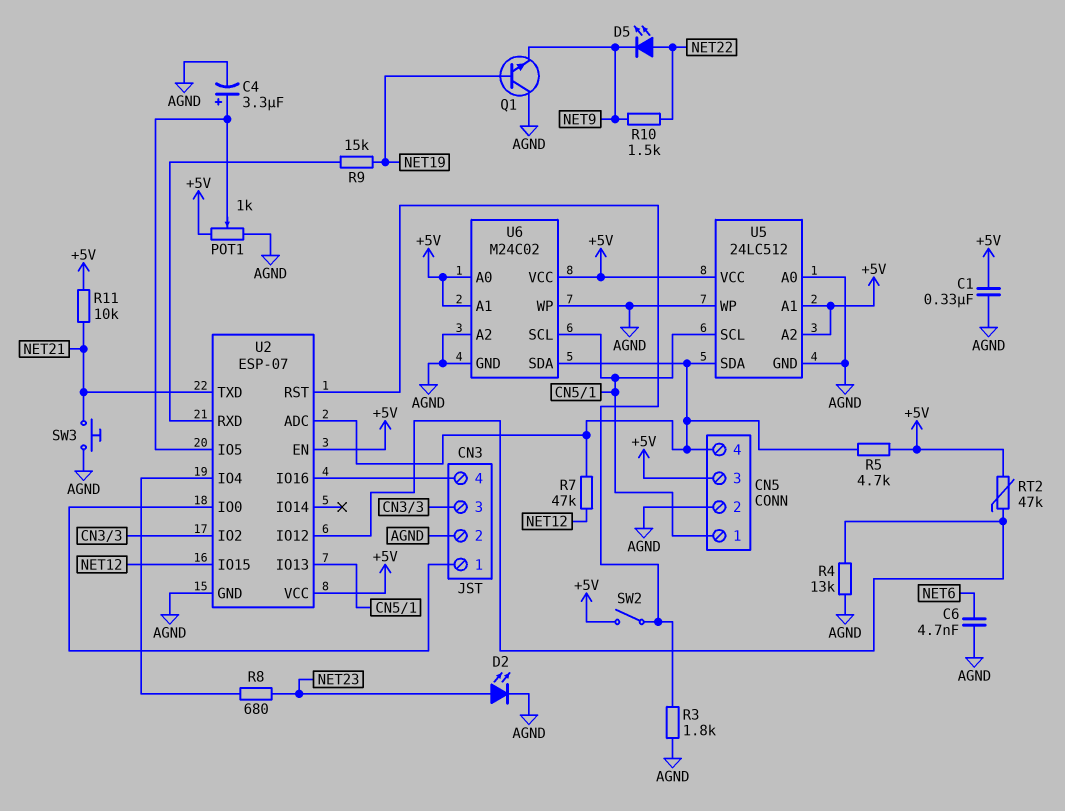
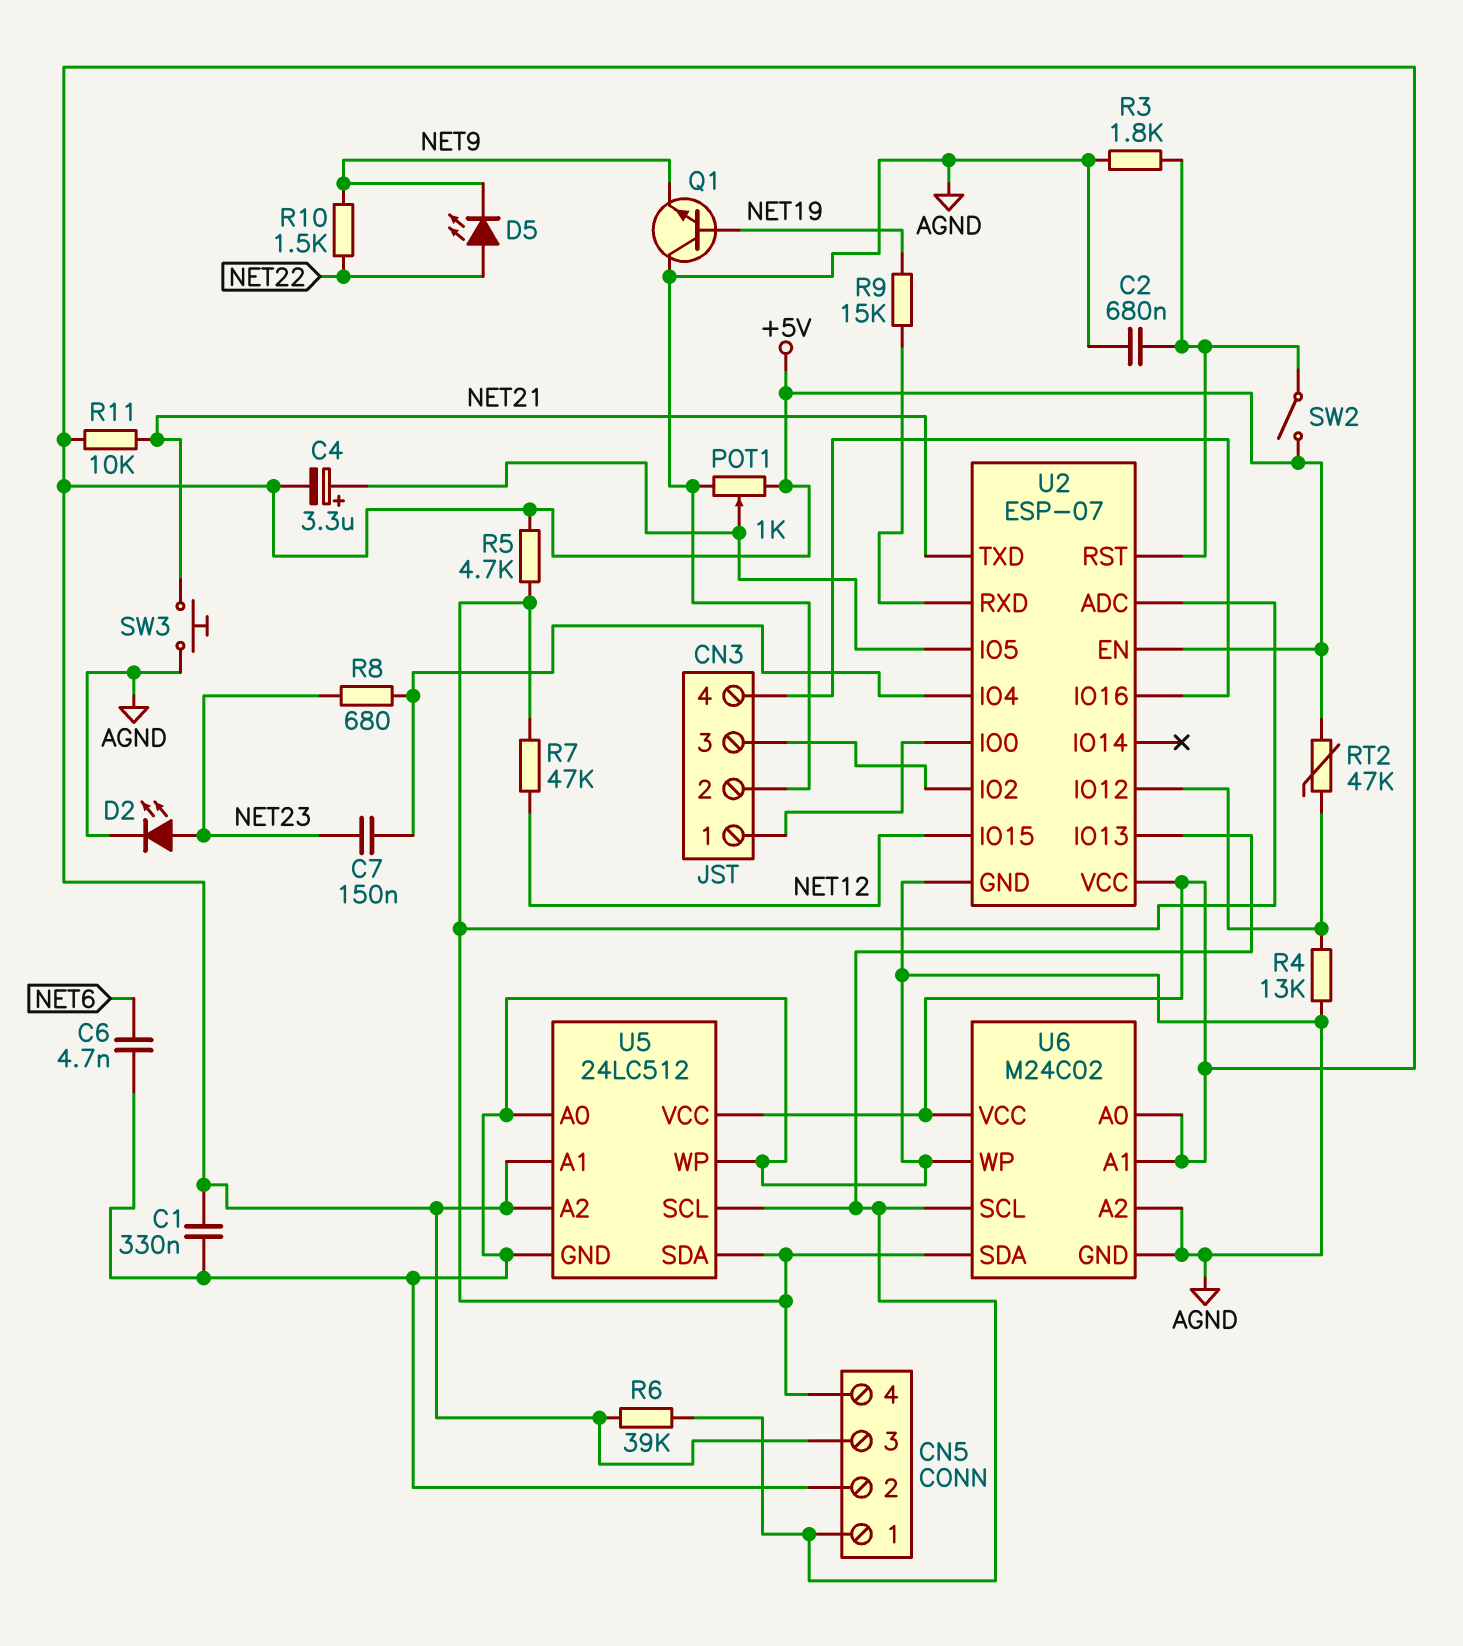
C2: none -> 680nF (AGND, U2/RST)
C4: 3.3uF (plus U2/IO5, minus AGND) -> 3.3uF (plus U2/IO5, minus +5V)
C7: none -> 150nF (NET23, U2/IO4)
R6: none -> 39k (+5V, CN5/1)

